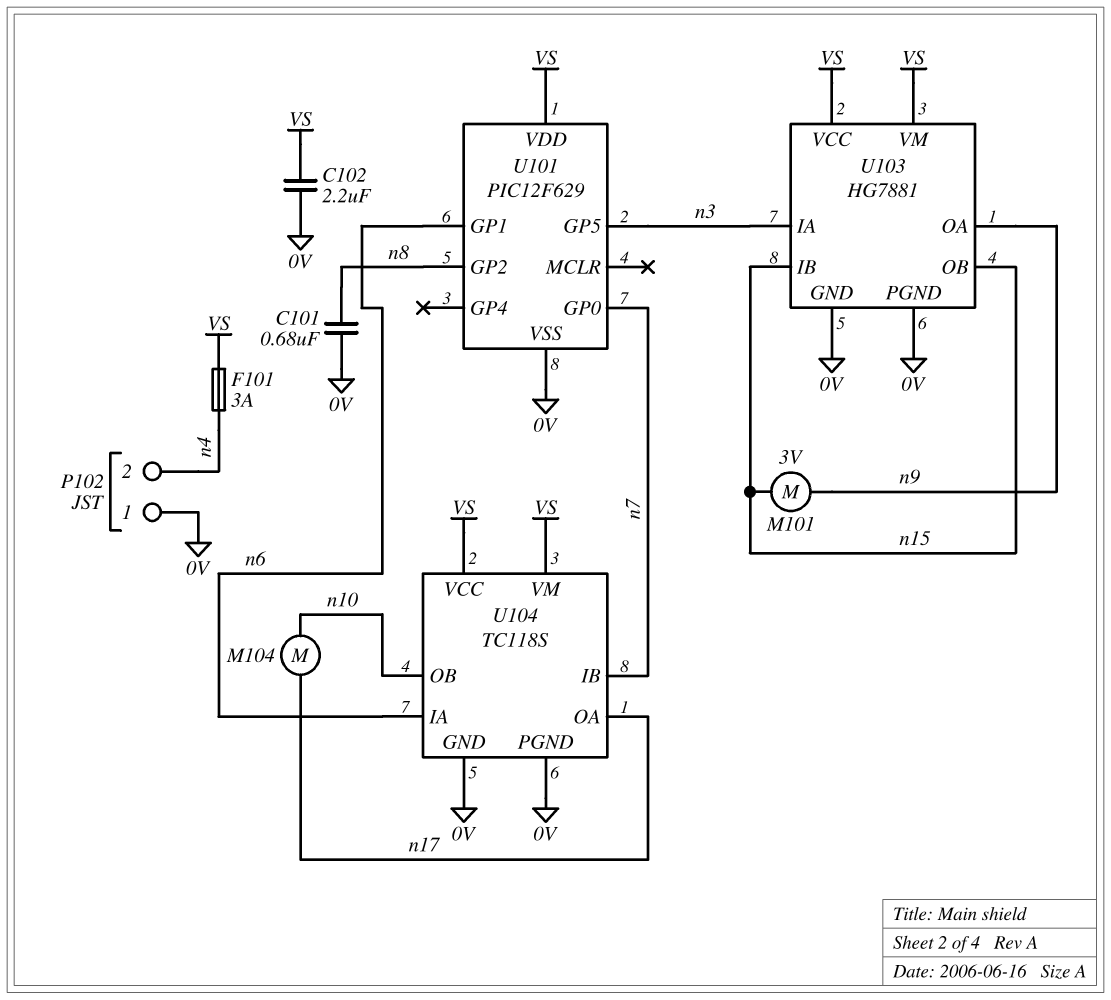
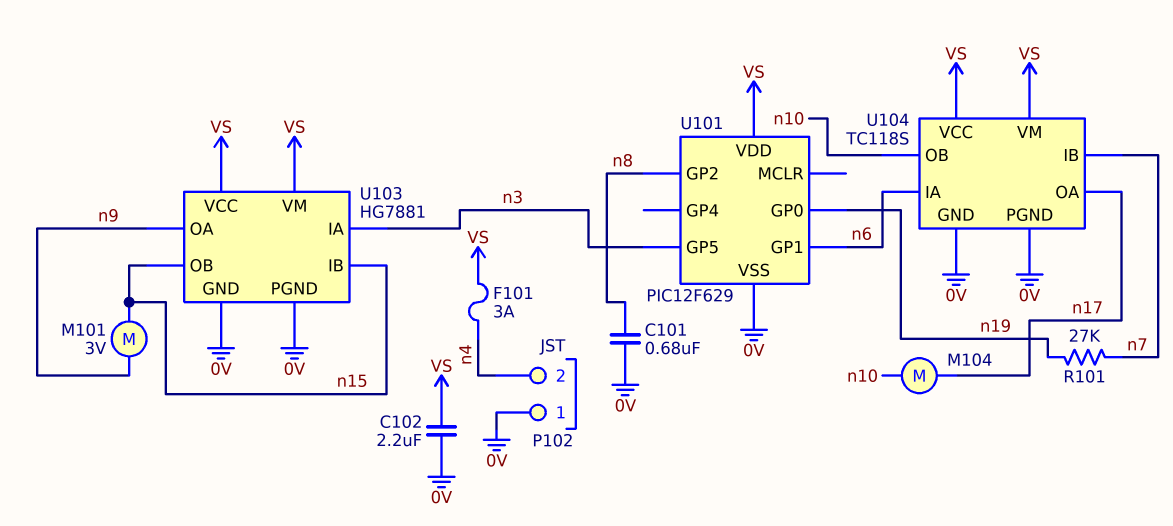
R101: none -> 27k (n7, n19)
U101 pin GP0: n7 -> n19

